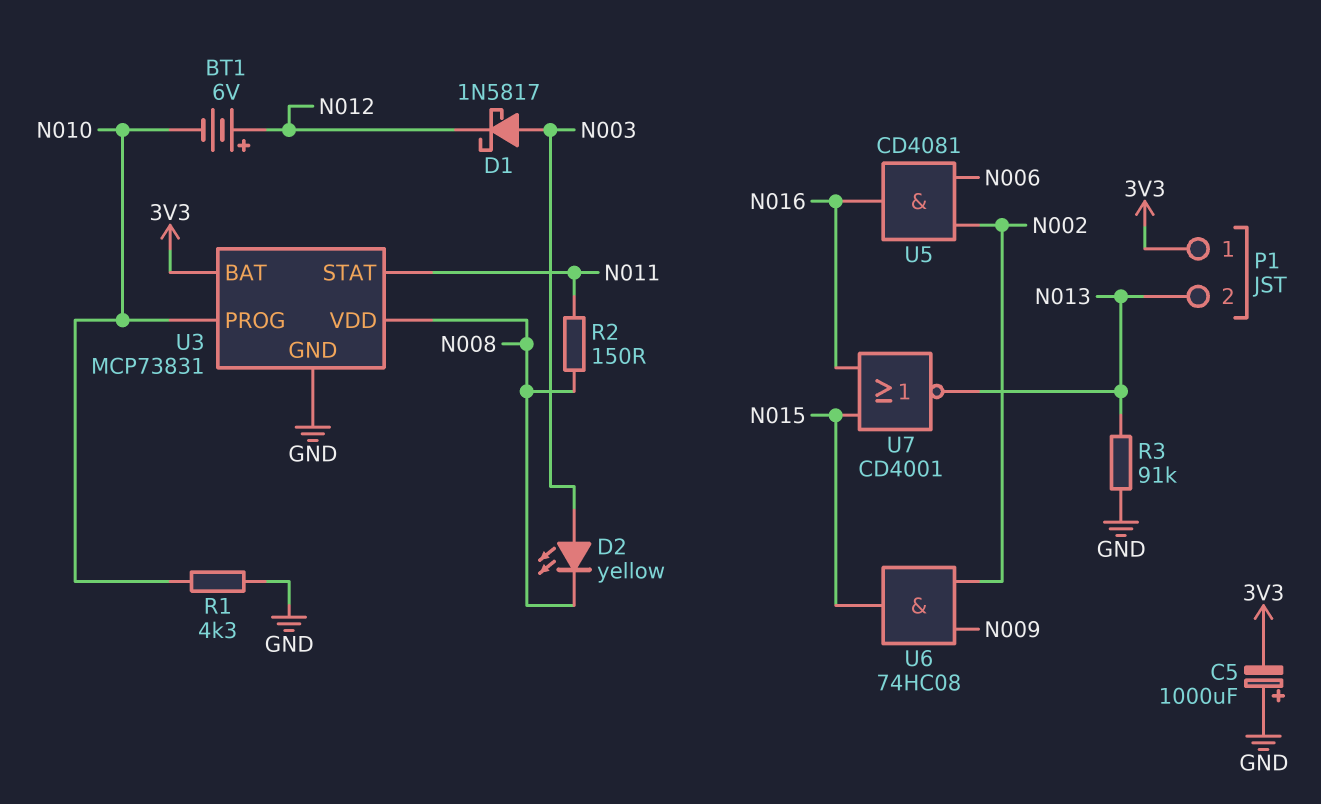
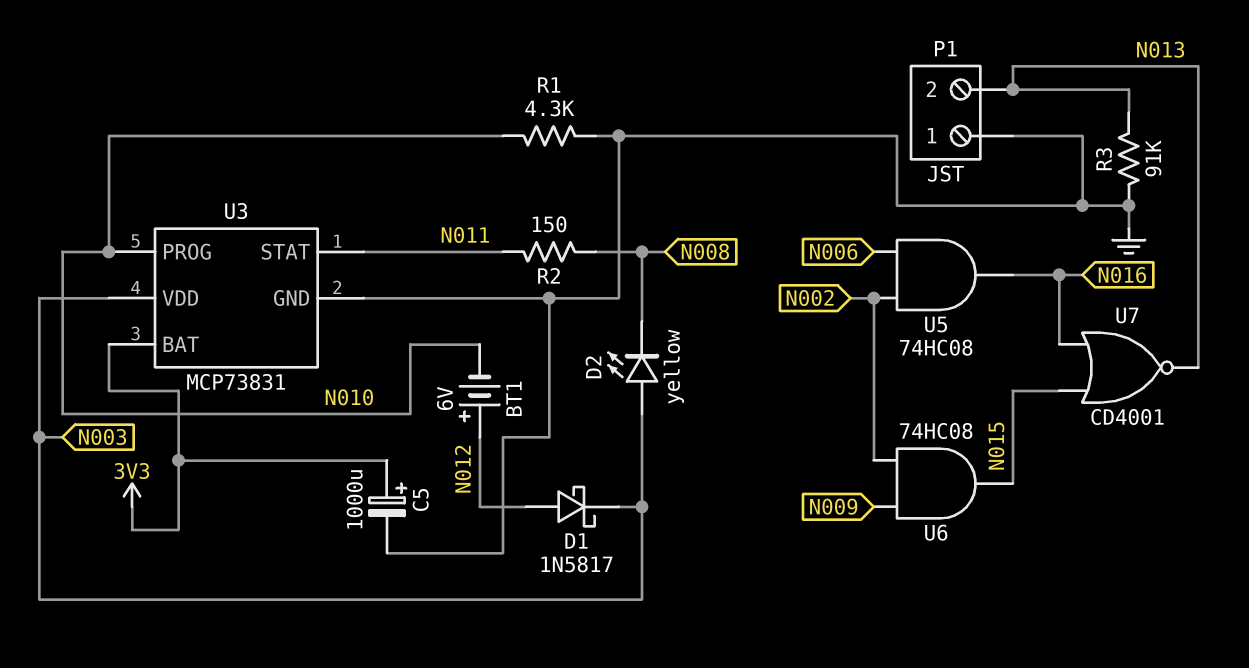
C5: 1000uF (plus GND, minus 3V3) -> 1000uF (plus 3V3, minus GND)
D1: schottky 1N5817 (A N003, K N012) -> schottky 1N5817 (A N012, K N003)
P1 pin 1: 3V3 -> GND
U3 pin VDD: N008 -> N003
U5: AND CD4081 (in N002, in N006, out N016) -> AND 74HC08 (in N002, in N006, out N016)

